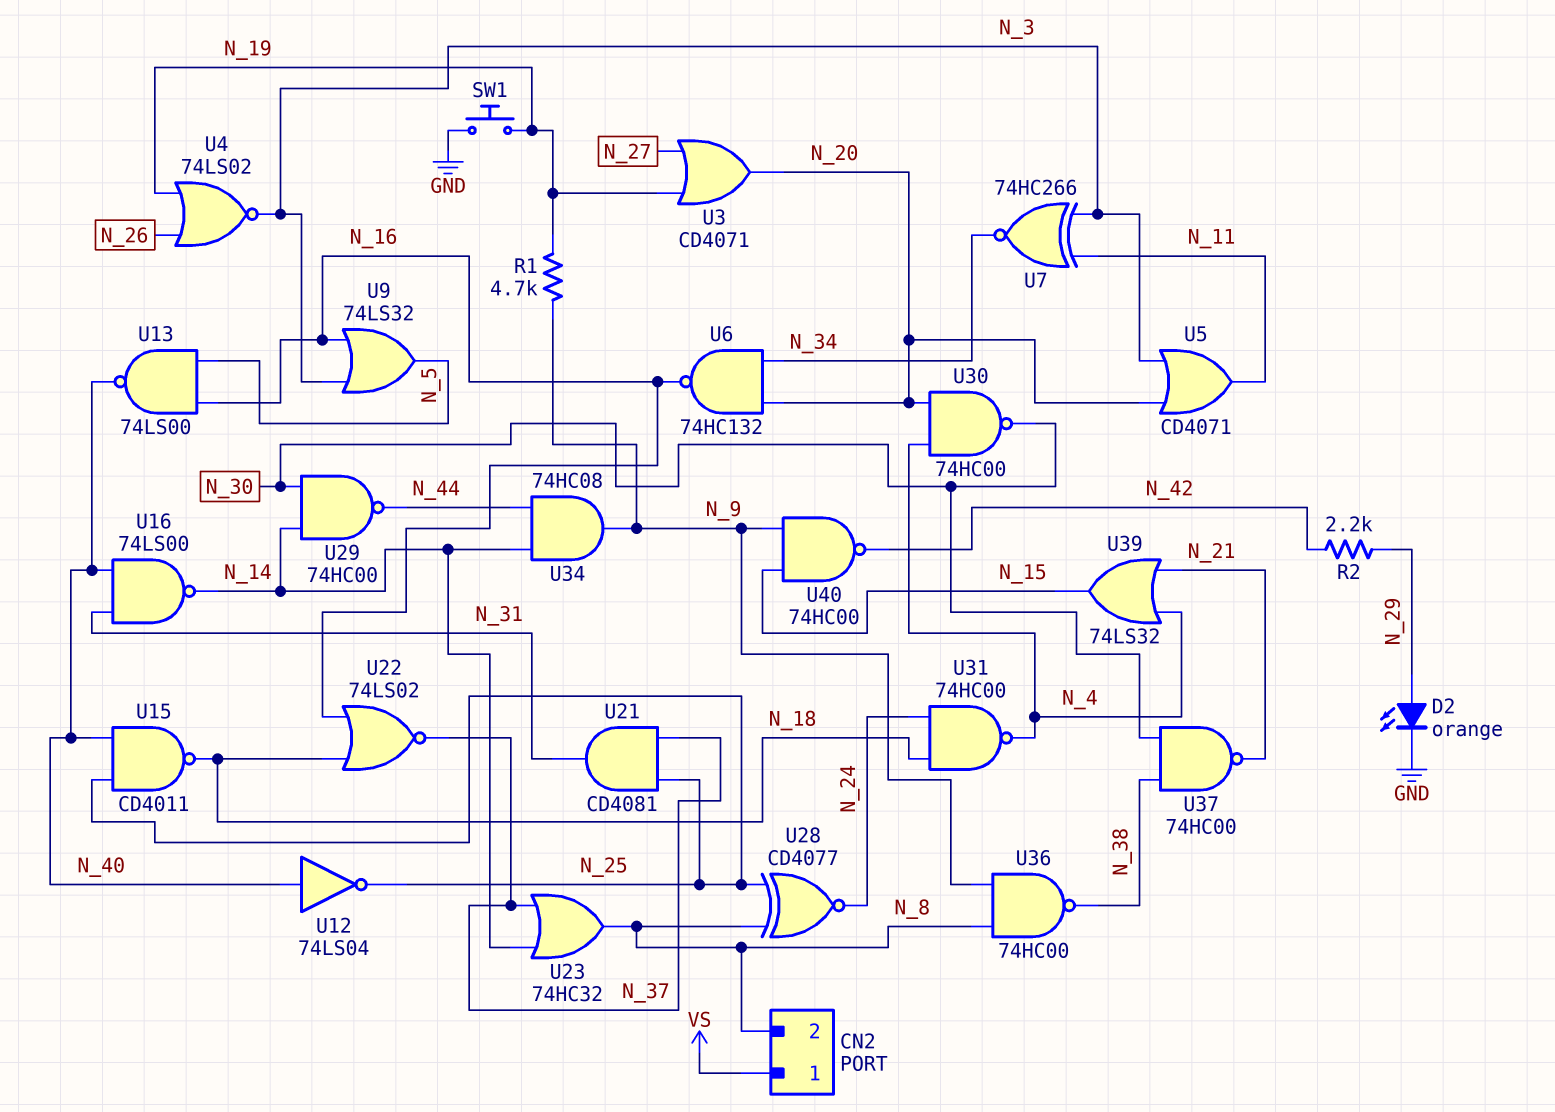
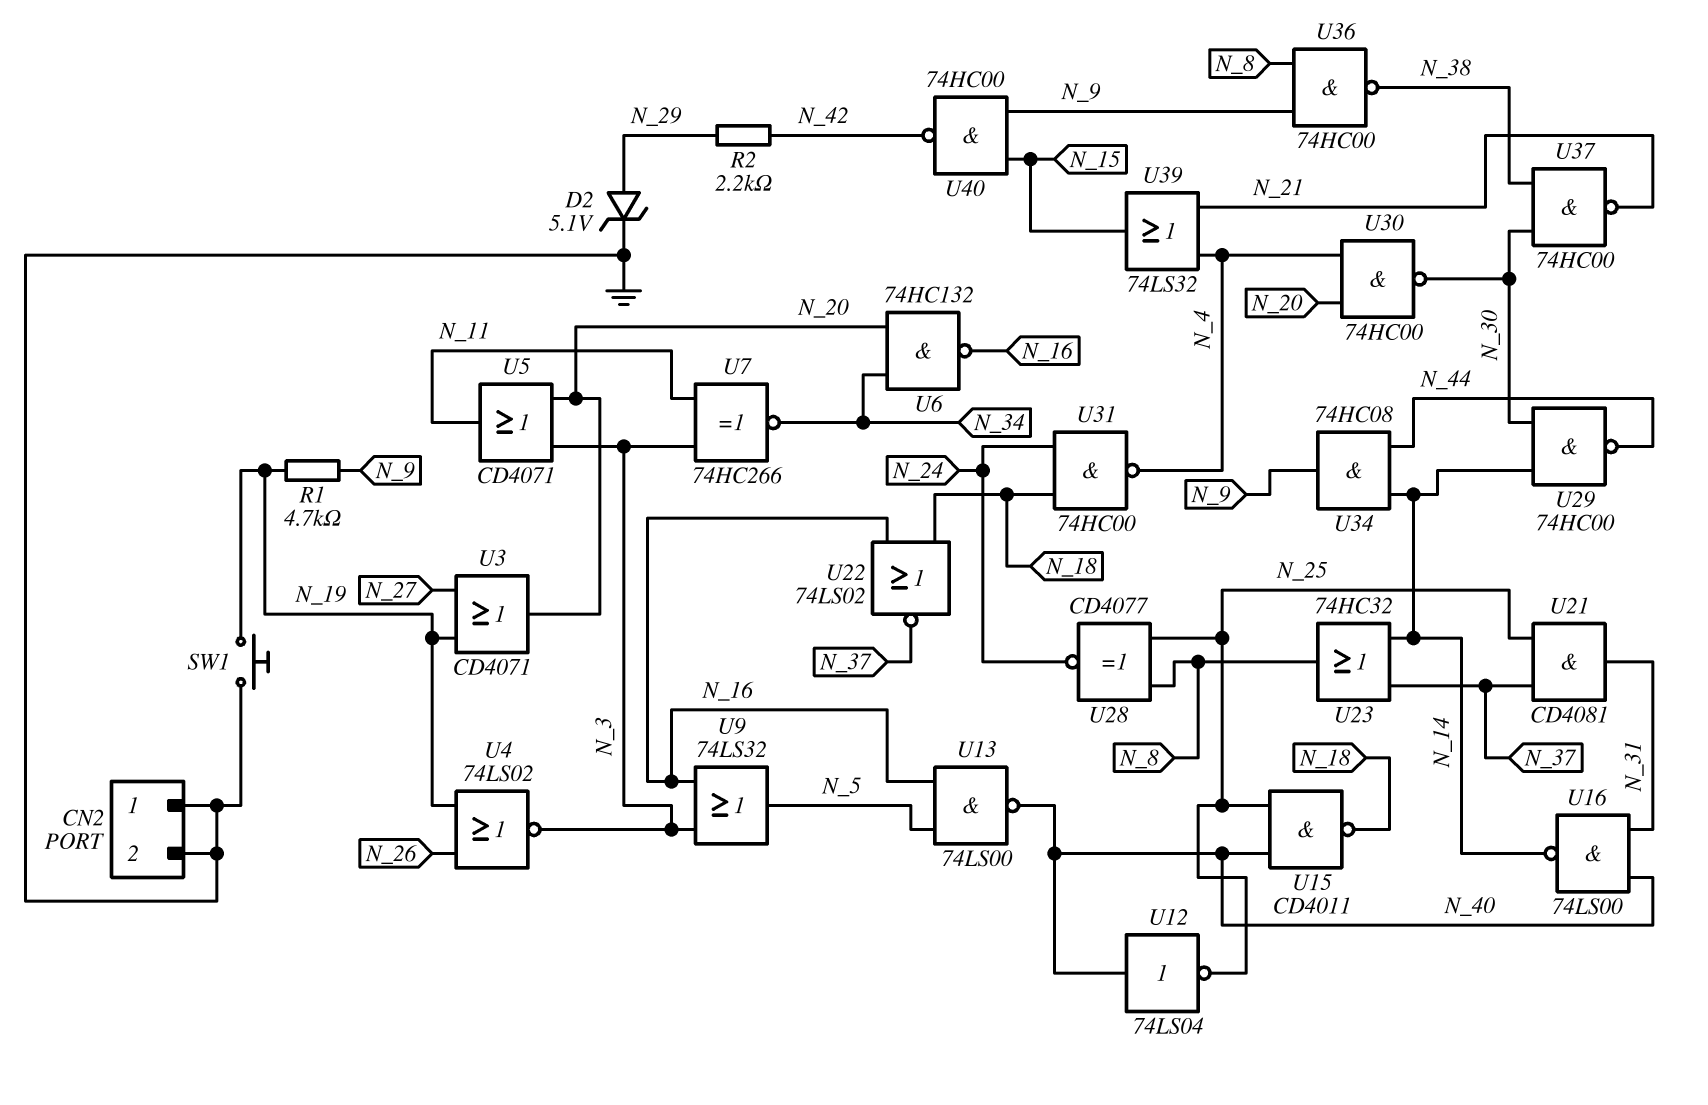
CN2 pin 1: VS -> GND
CN2 pin 2: N_8 -> GND
D2: LED orange (A N_29, K GND) -> zener 5.1V (A N_29, K GND)

